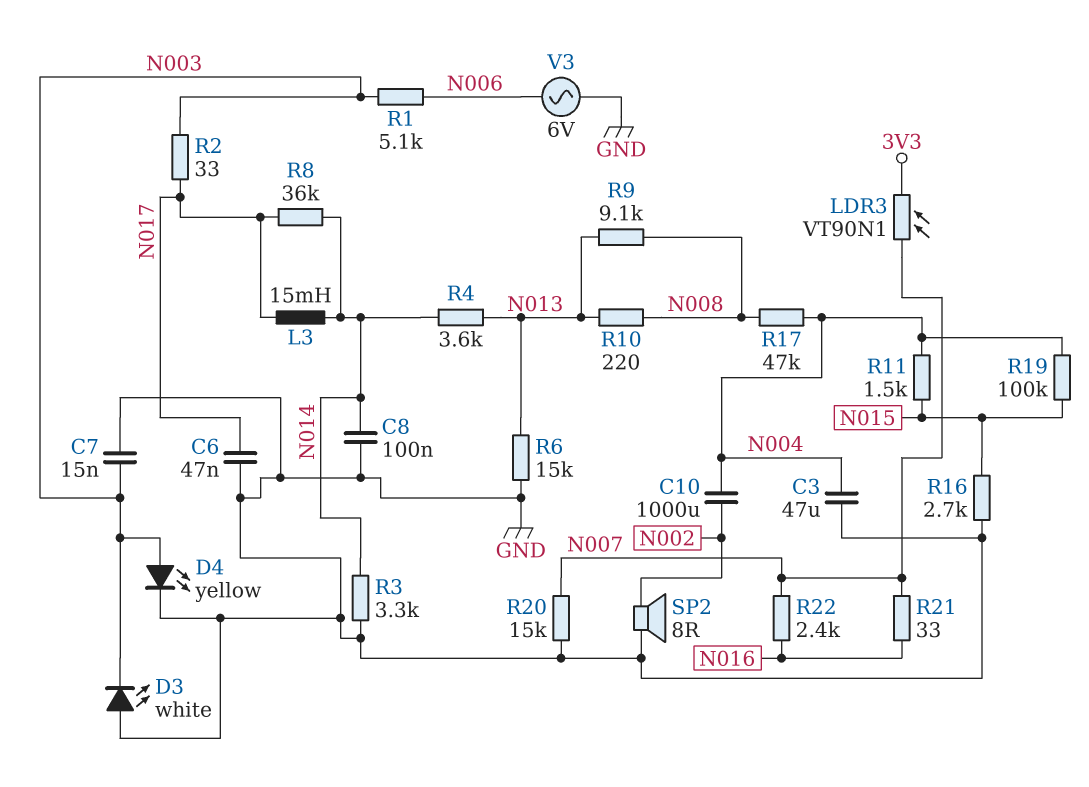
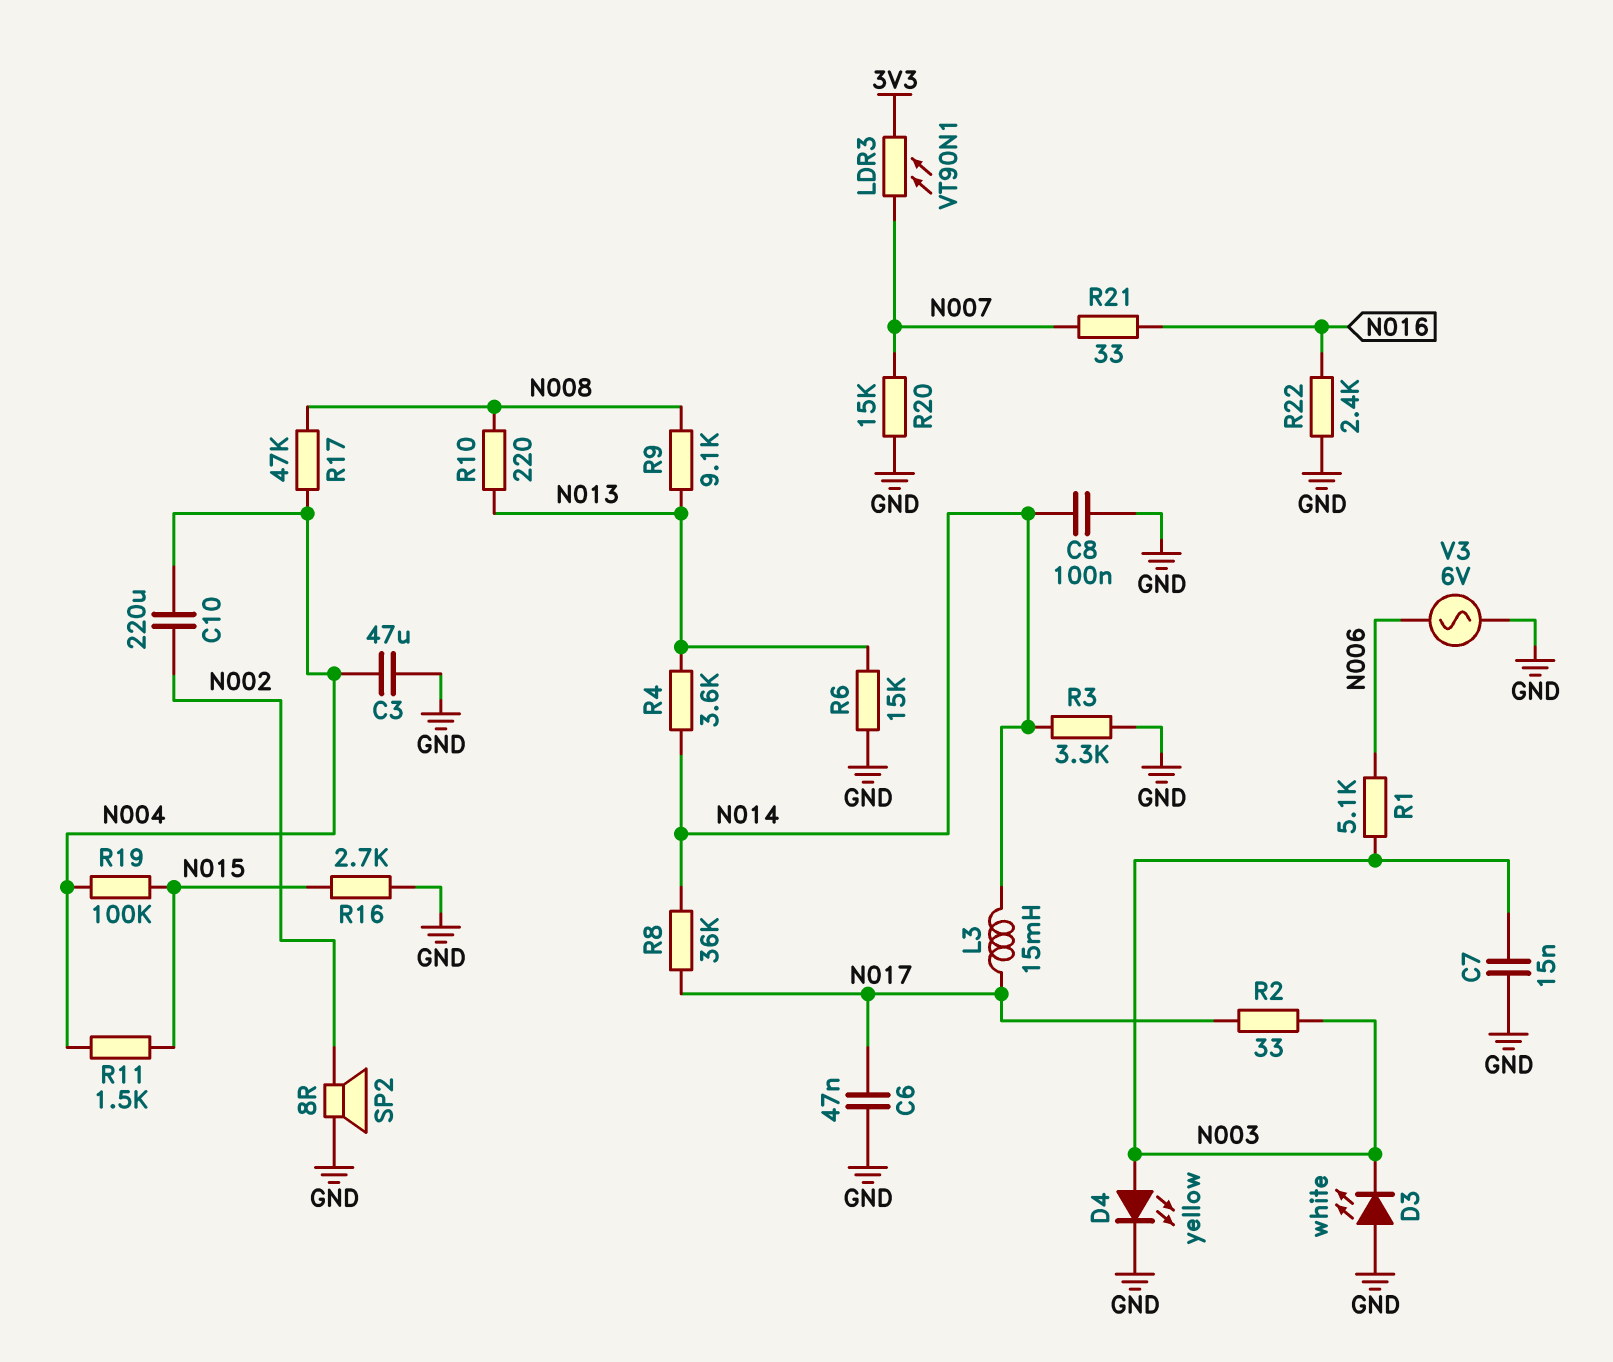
C10: 1000uF (N002, N004) -> 220uF (N002, N004)
R22: 2.4k (N007, N016) -> 2.4k (GND, N016)

